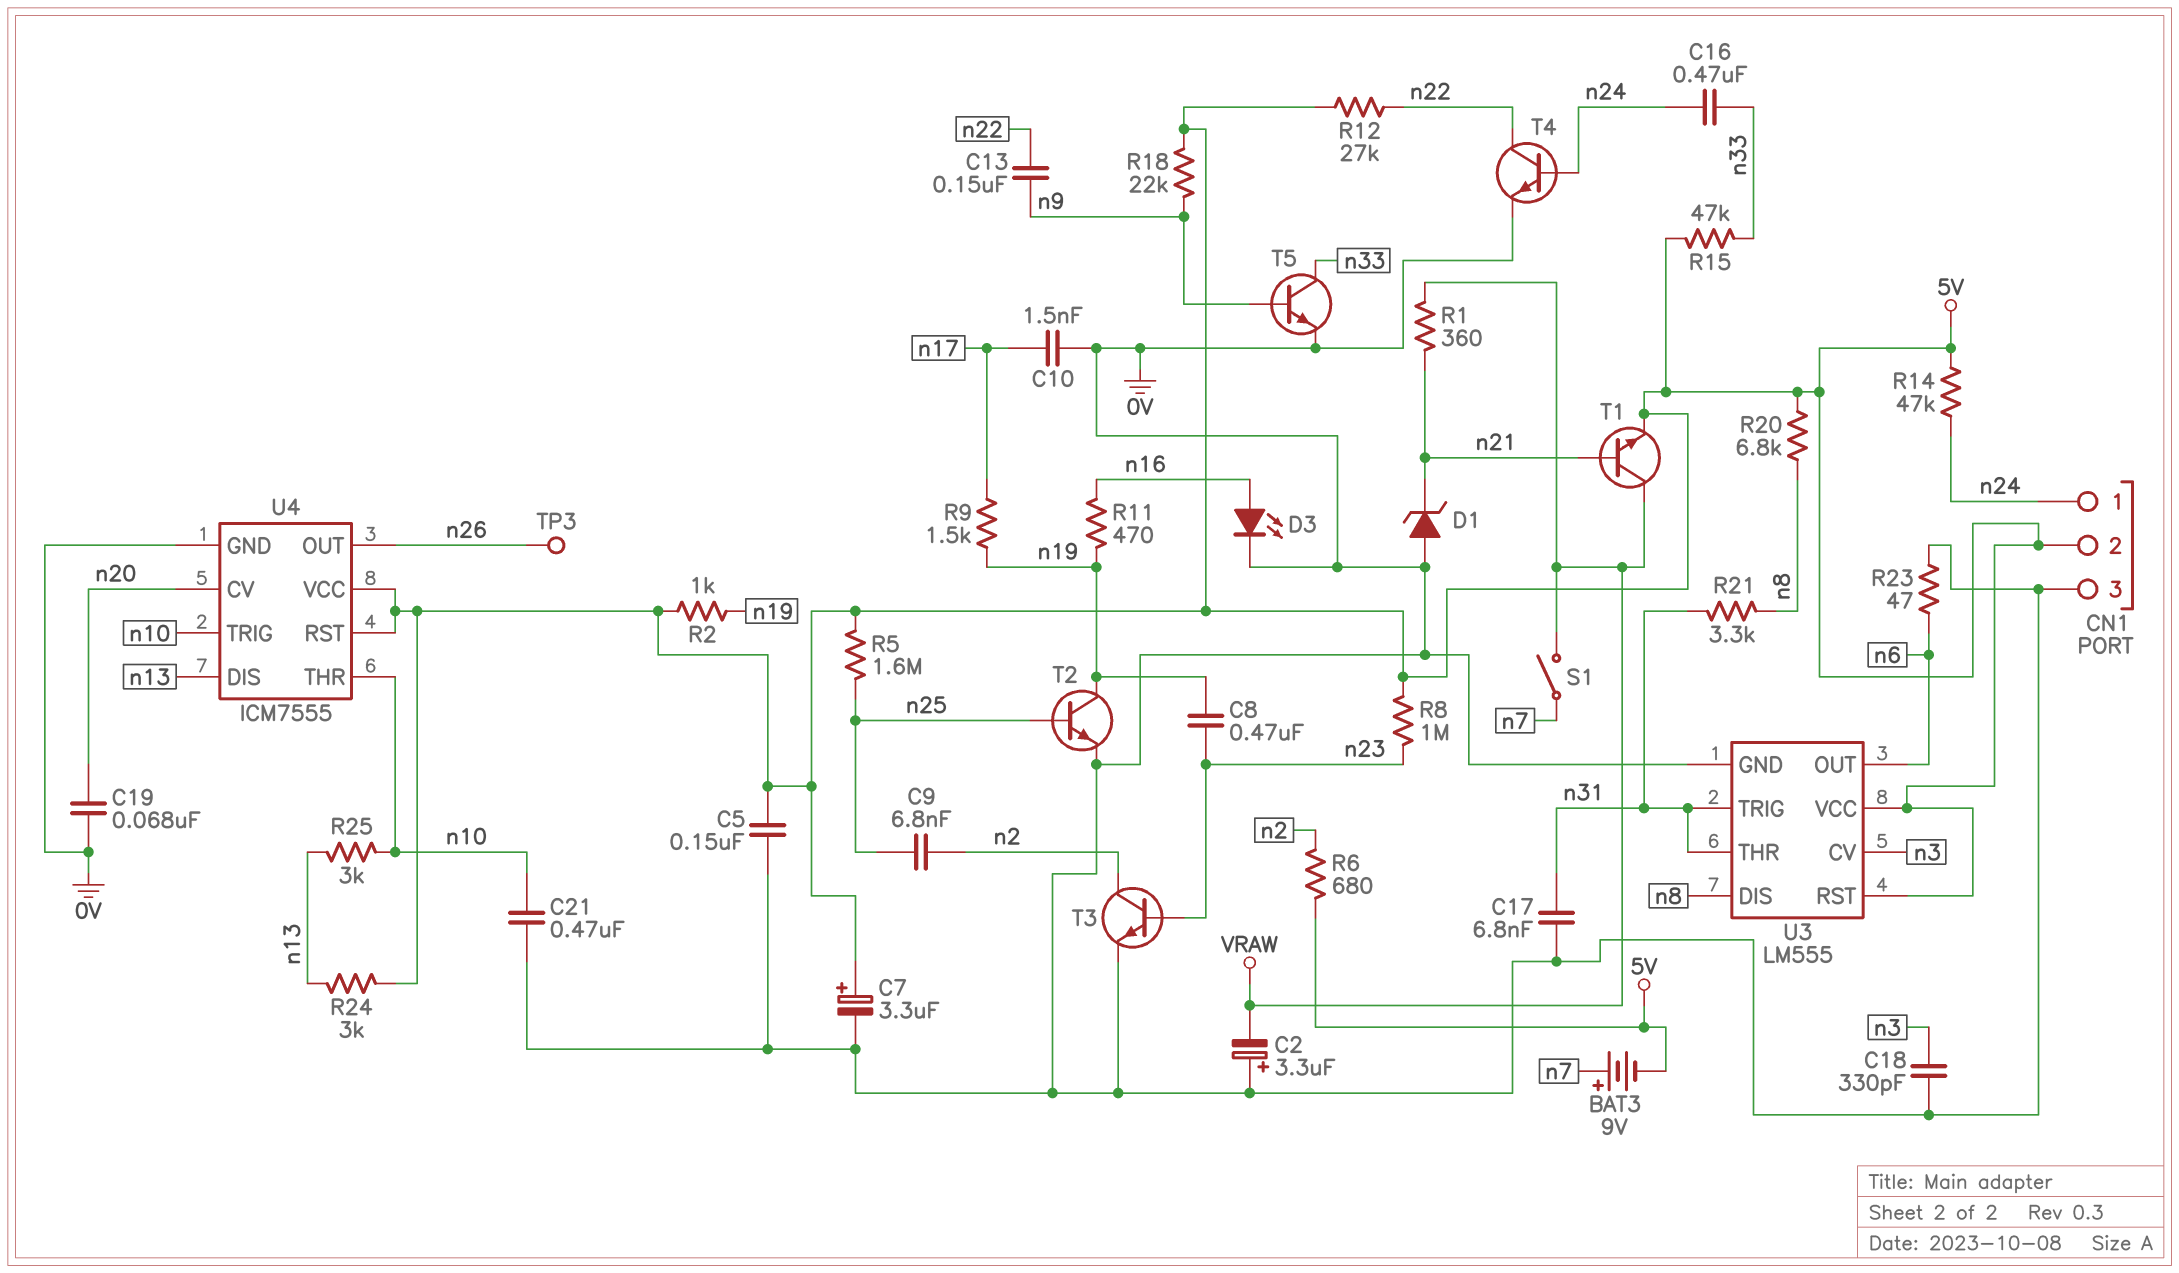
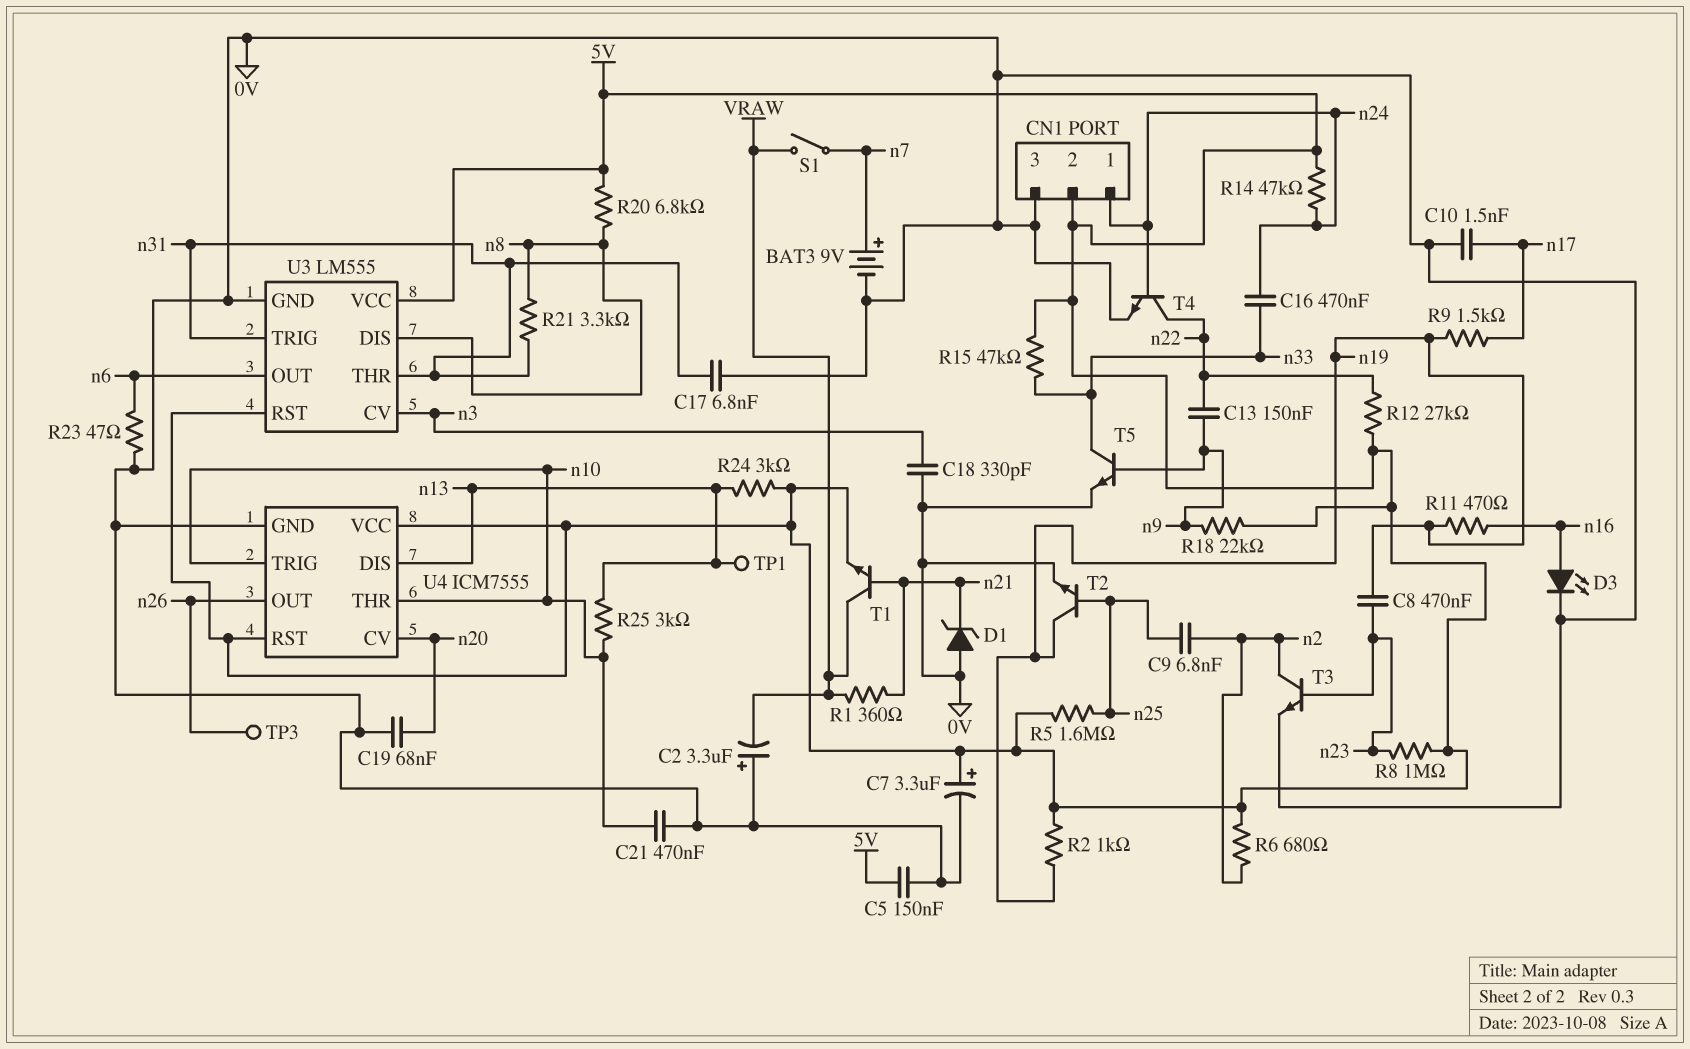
BAT3: 9V (plus n7, minus 5V) -> 9V (plus n7, minus 0V)
TP1: none -> test point (n13)

